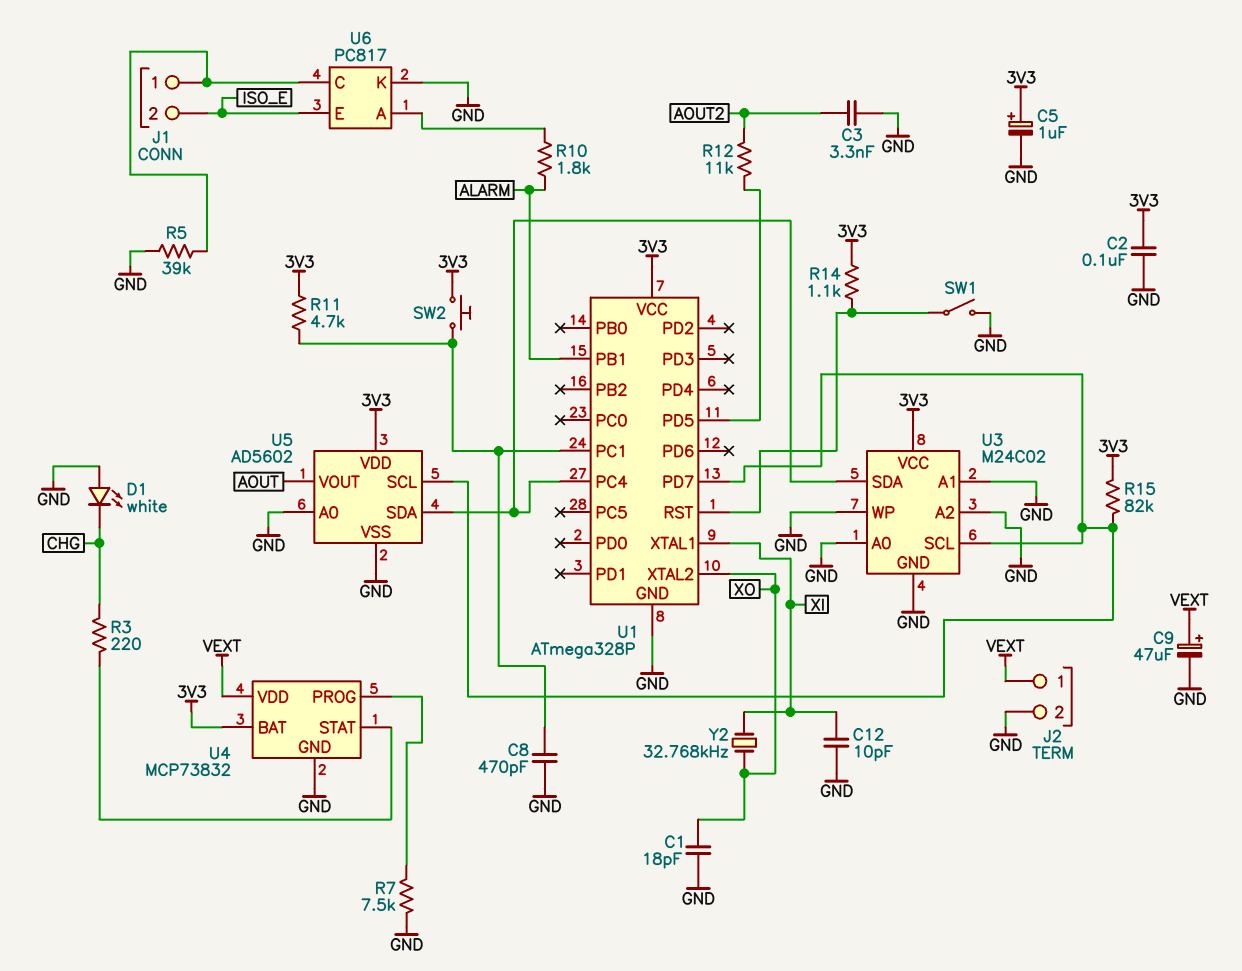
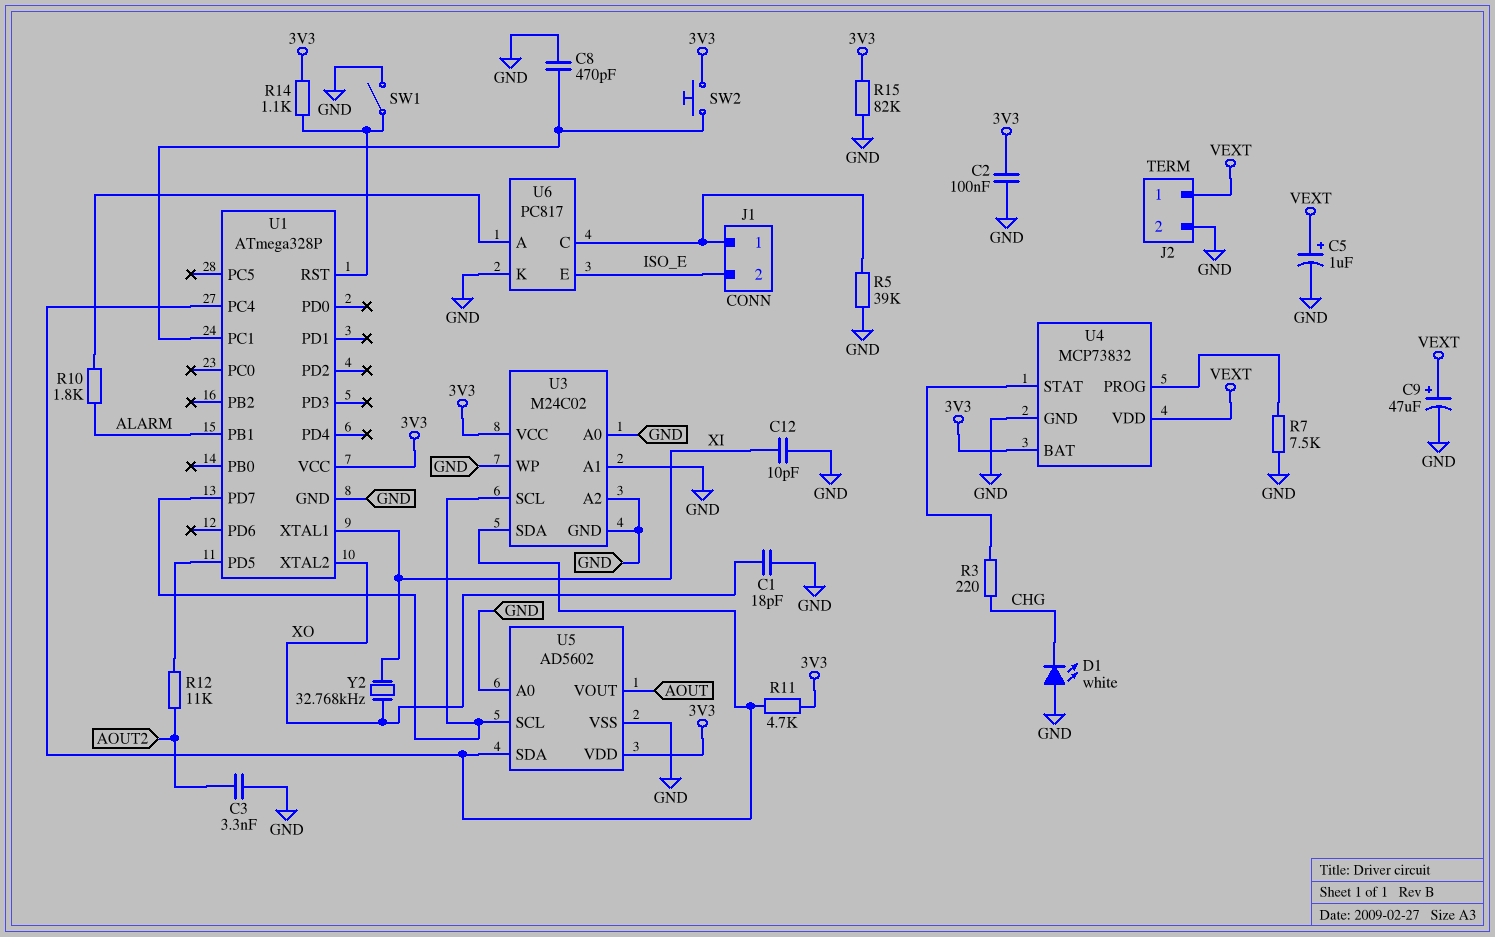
C5: 1uF (plus 3V3, minus GND) -> 1uF (plus VEXT, minus GND)
R11: 4.7k (3V3, U1/PC1) -> 4.7k (3V3, U1/PC4)
R15: 82k (3V3, U1/PD7) -> 82k (3V3, GND)

